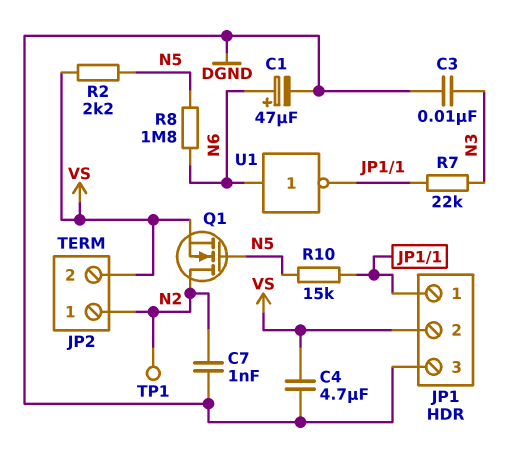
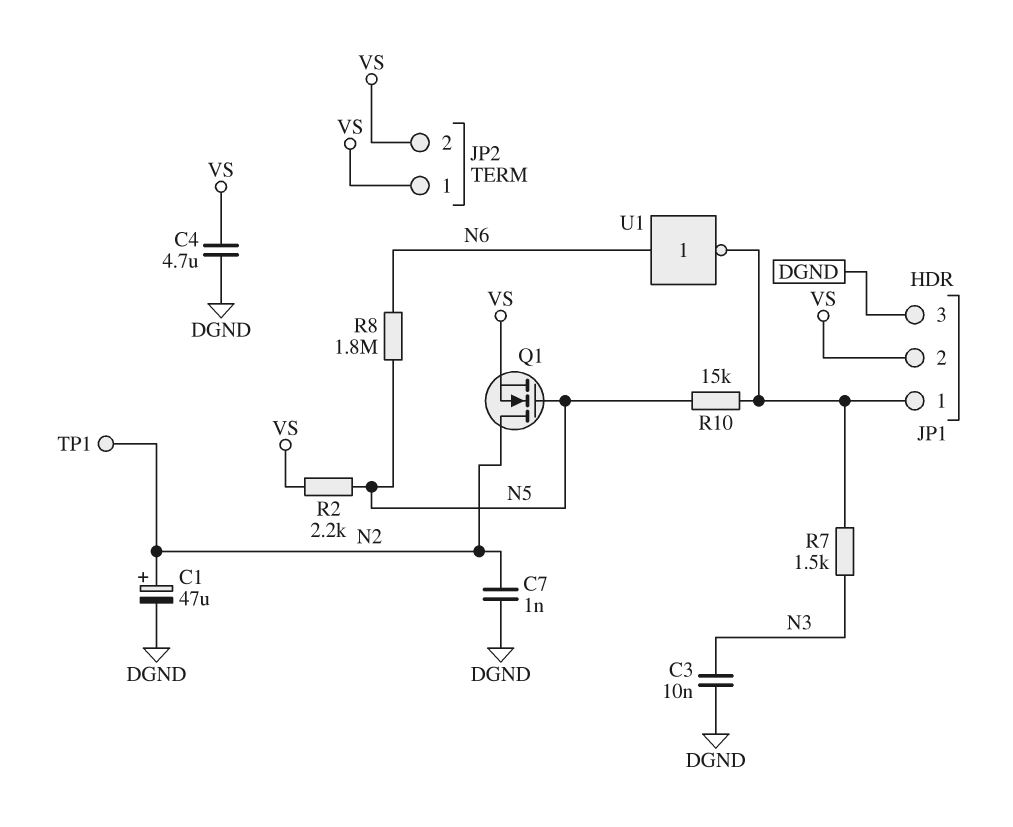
C1: 47uF (plus N6, minus DGND) -> 47uF (plus N2, minus DGND)
JP2 pin 1: N2 -> VS
R7: 22k (JP1/1, N3) -> 1.5k (JP1/1, N3)

